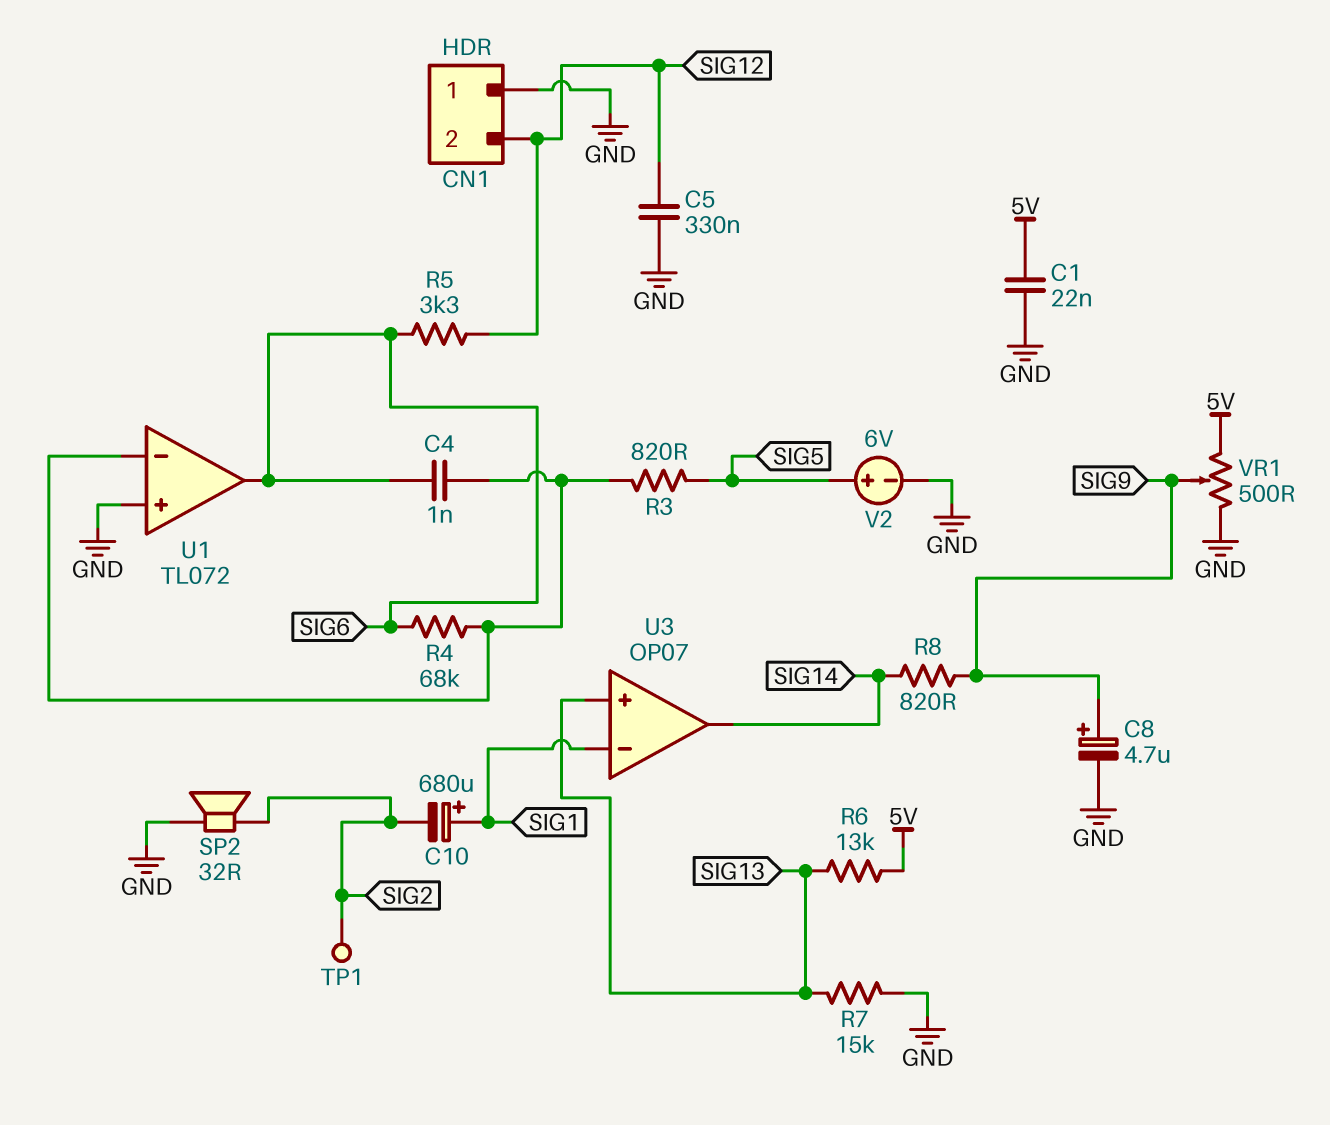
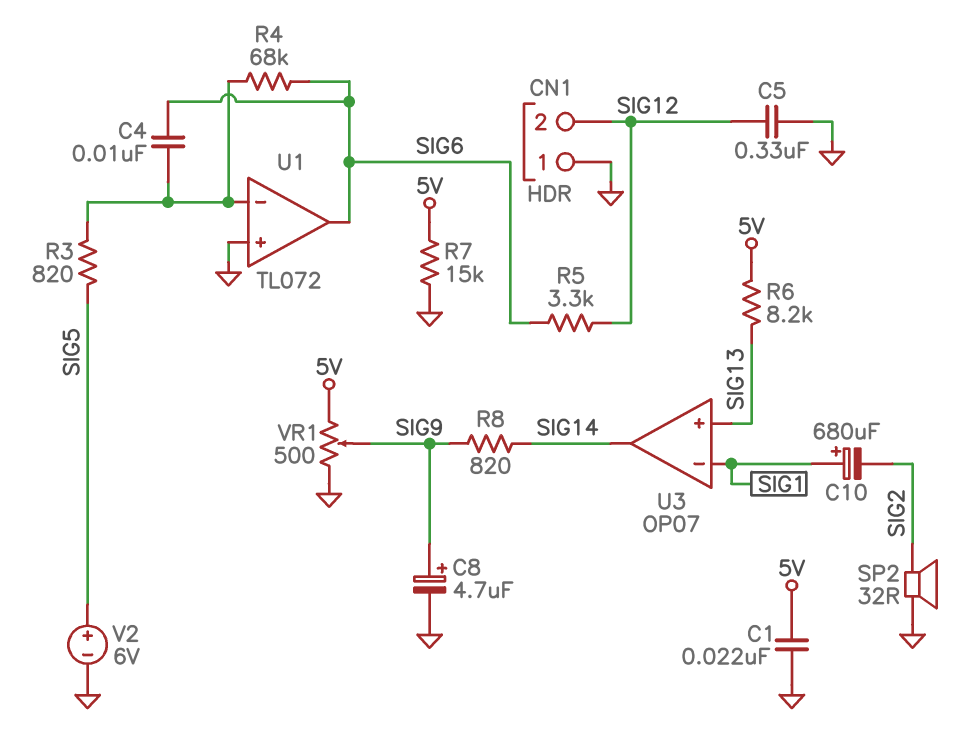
C4: 1nF (SIG6, U1/in-) -> 10nF (SIG6, U1/in-)
R6: 13k (5V, SIG13) -> 8.2k (5V, SIG13)
R7: 15k (GND, SIG13) -> 15k (5V, GND)
TP1: test point (SIG2) -> none

